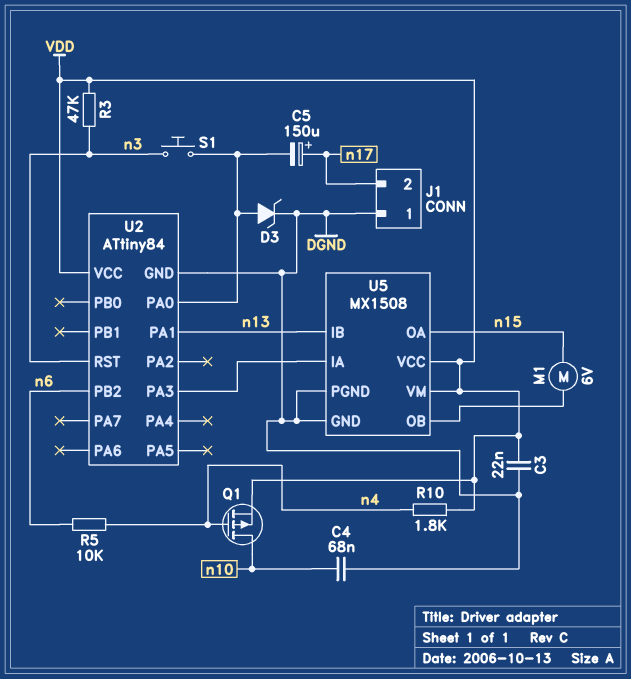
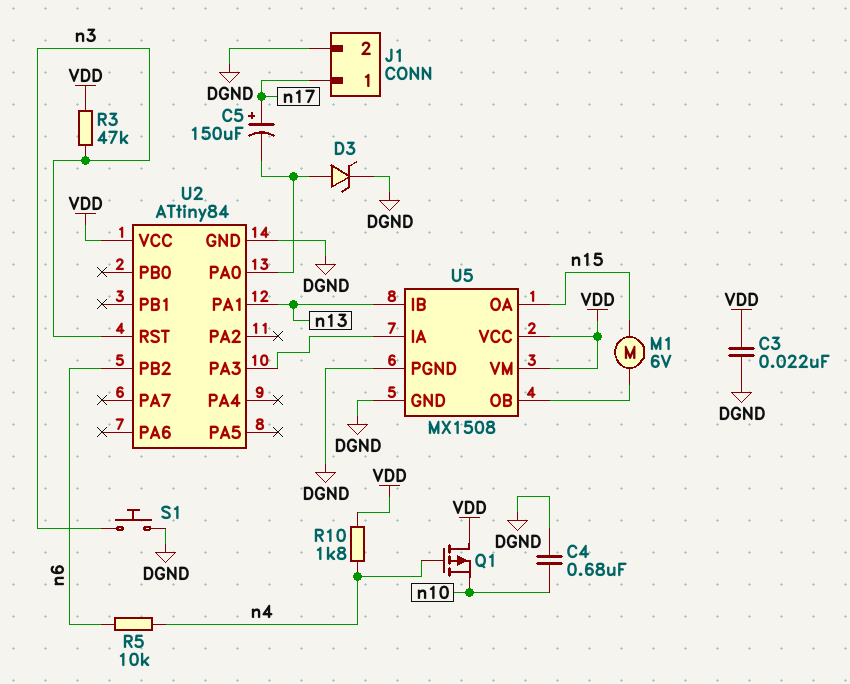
C4: 68nF (DGND, n10) -> 680nF (DGND, n10)
J1 pin 1: DGND -> n17
J1 pin 2: n17 -> DGND
Q1: PMOS (G n4, D n10, S VDD) -> PMOS (G n4, D VDD, S n10)
S1: button (U2/PA0, n3) -> button (DGND, n3)

